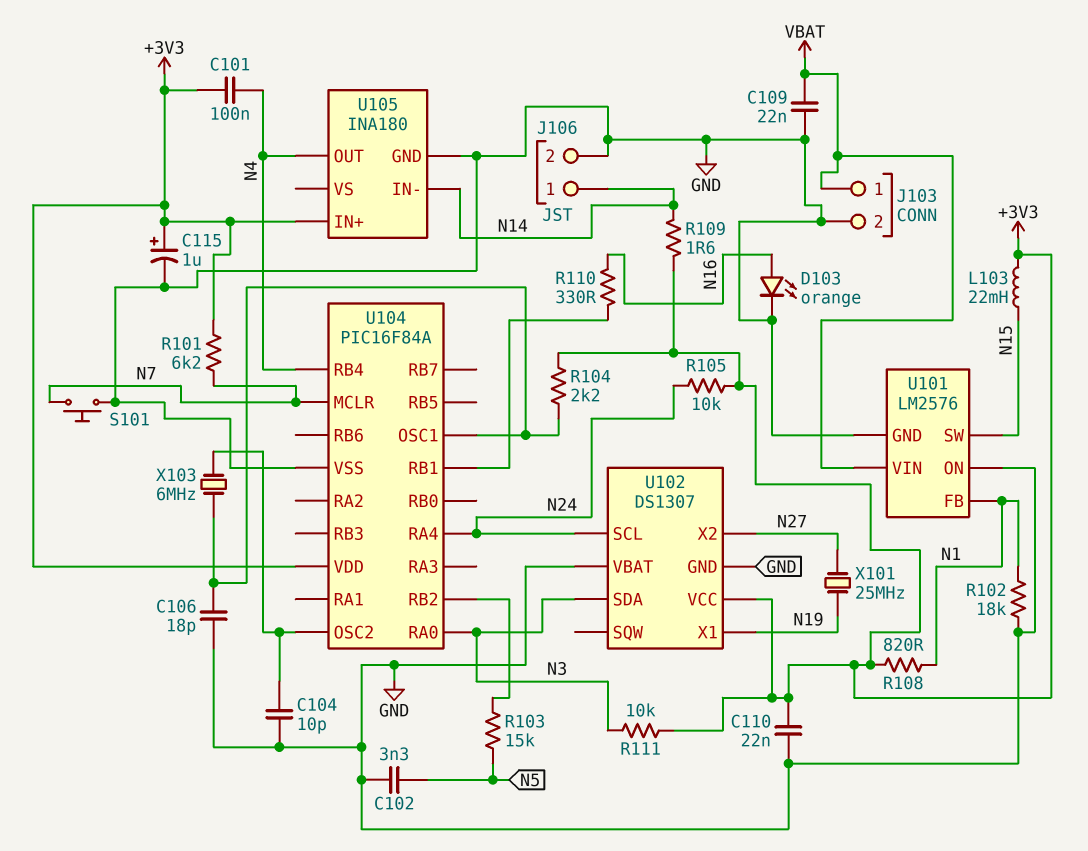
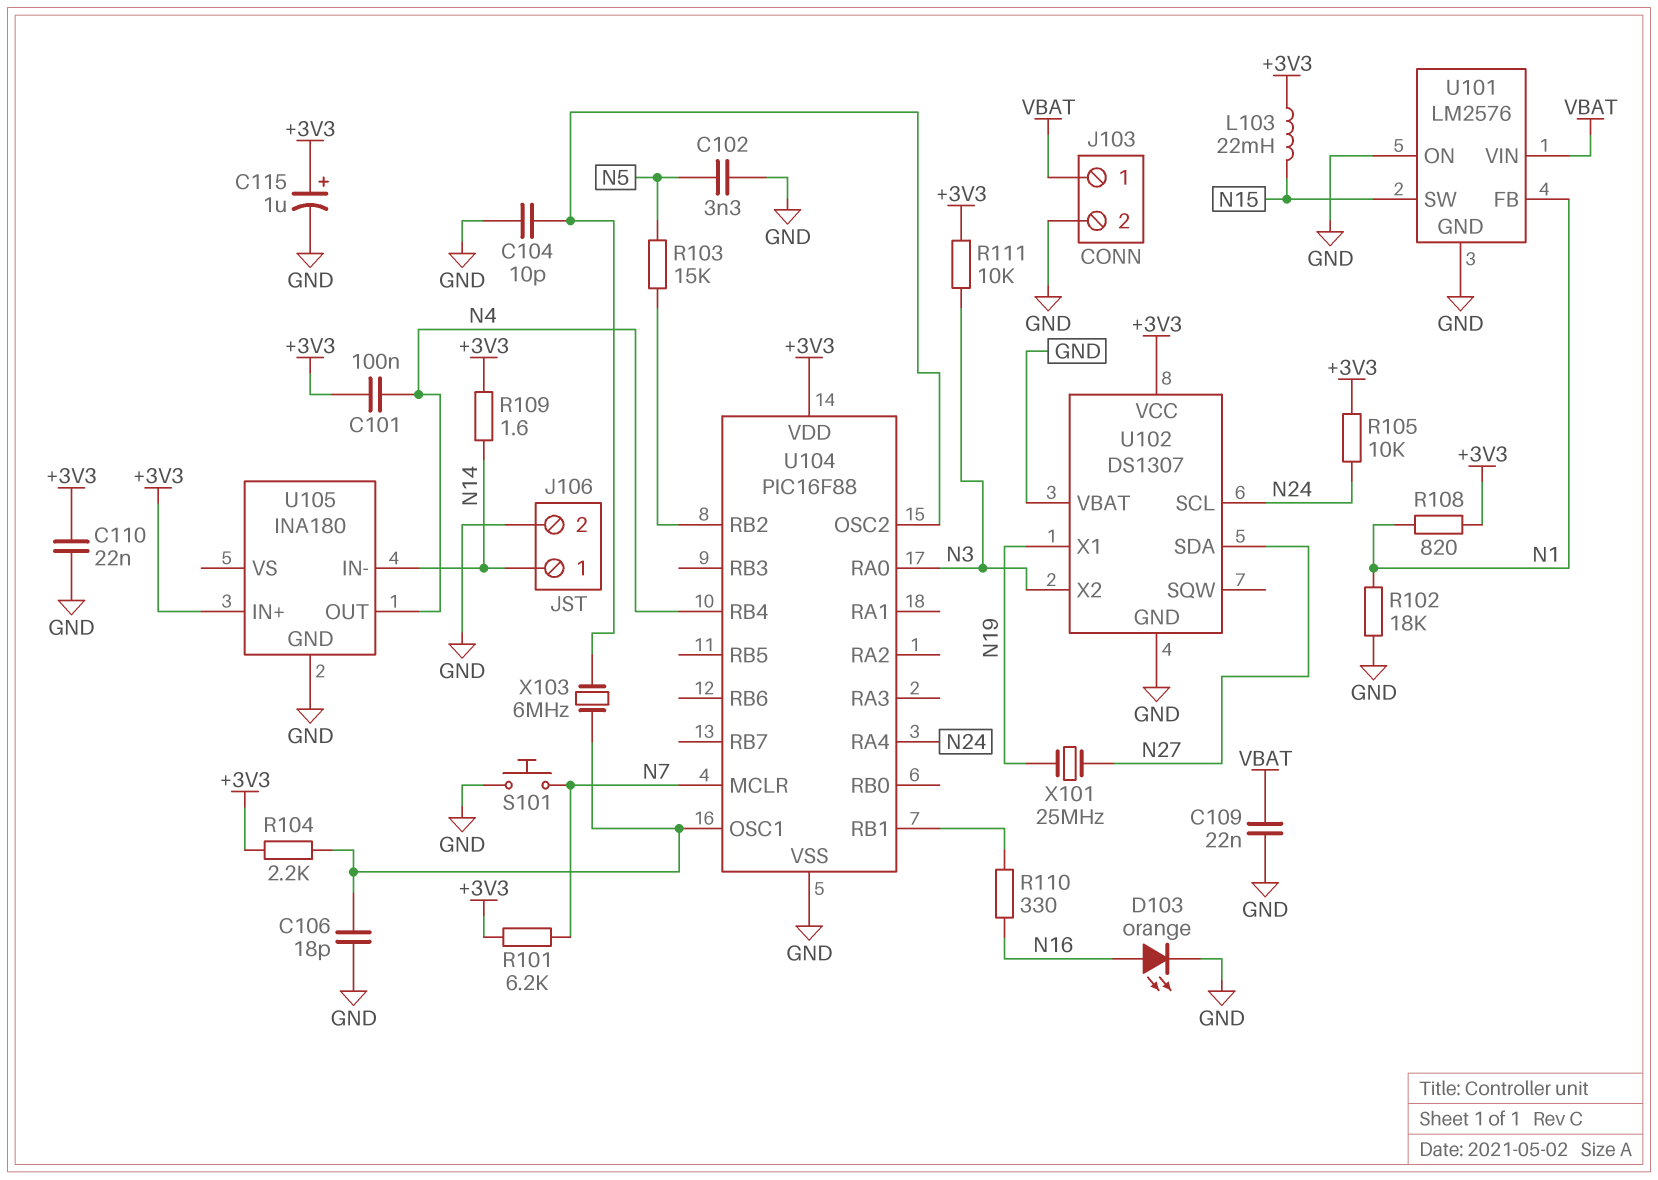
U102 pin SDA: N3 -> N27
U102 pin X2: N27 -> N3
U104: PIC16F84A -> PIC16F88

